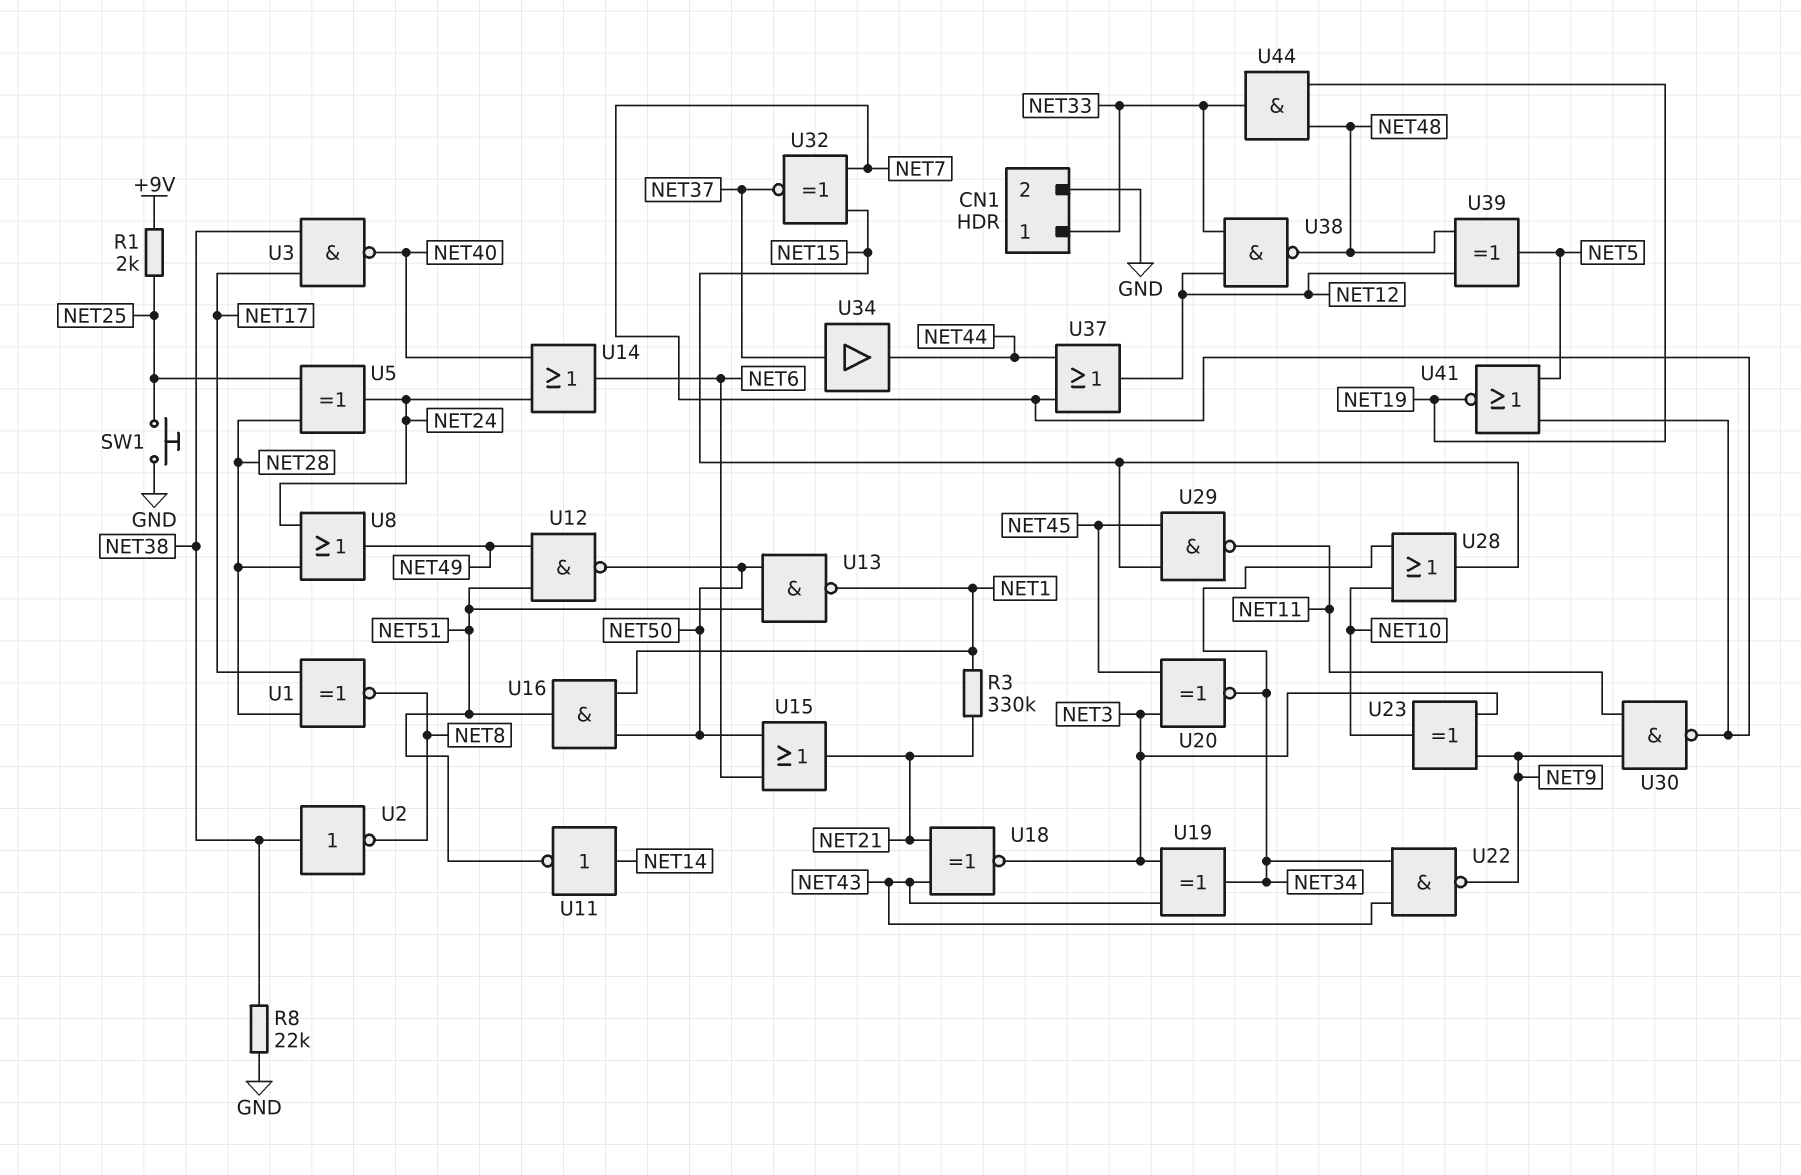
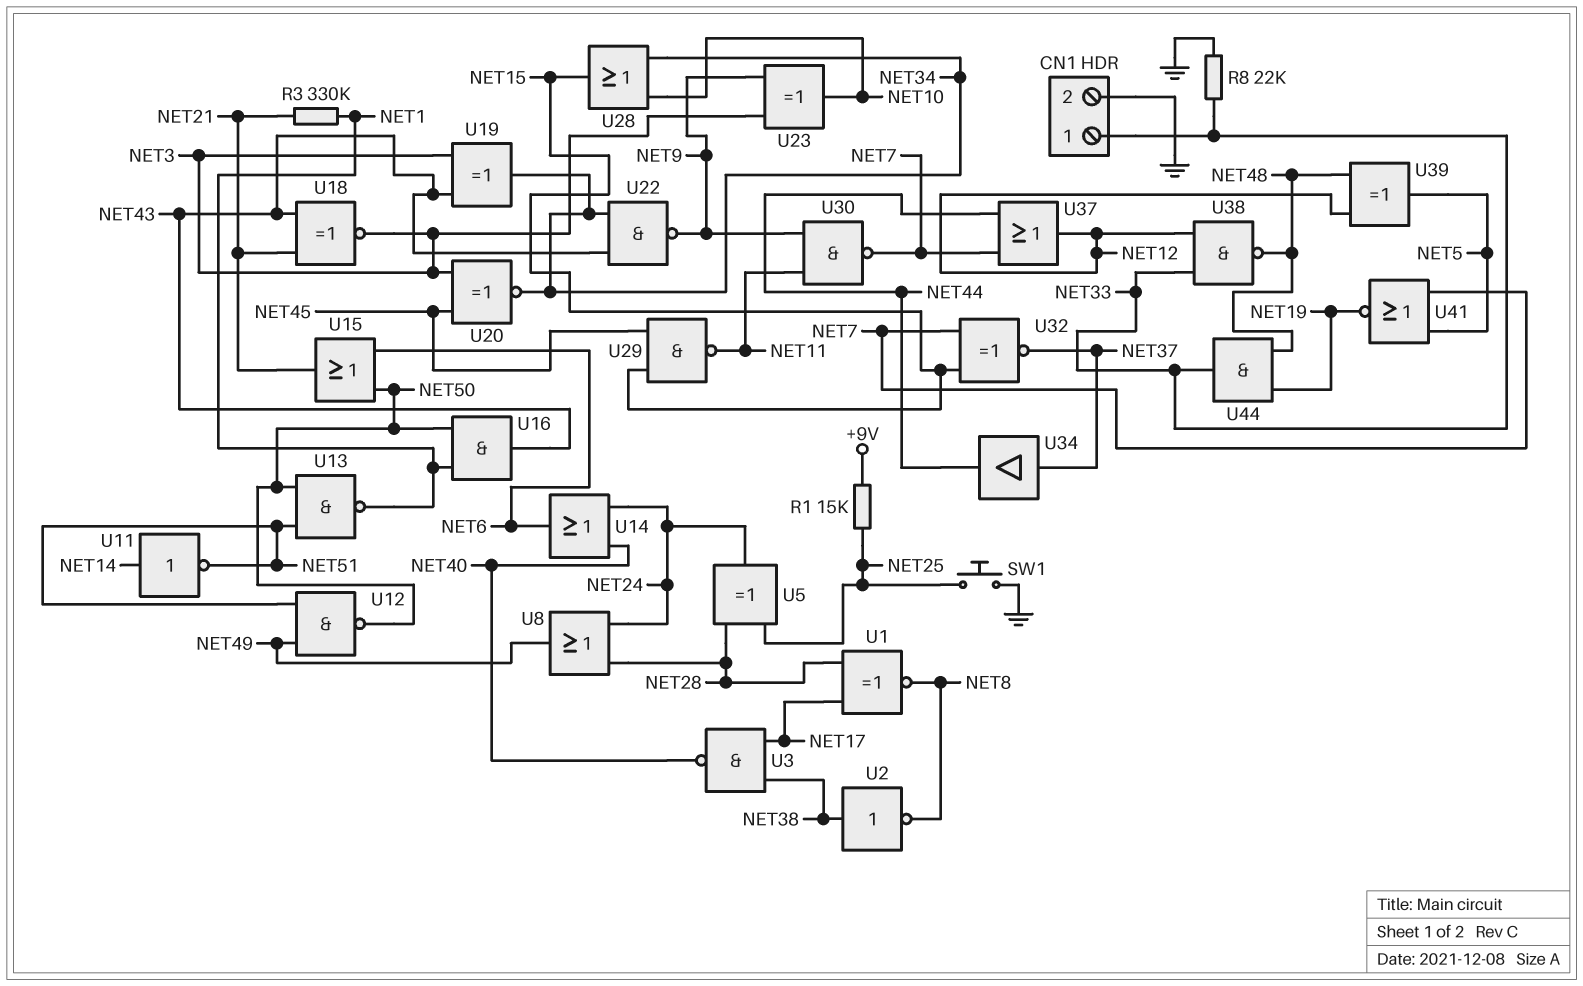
R1: 2k (+9V, NET25) -> 15k (+9V, NET25)
R8: 22k (GND, NET38) -> 22k (GND, NET33)
U16: AND (in NET1, in NET50, out NET51) -> AND (in NET1, in NET50, out NET43)

